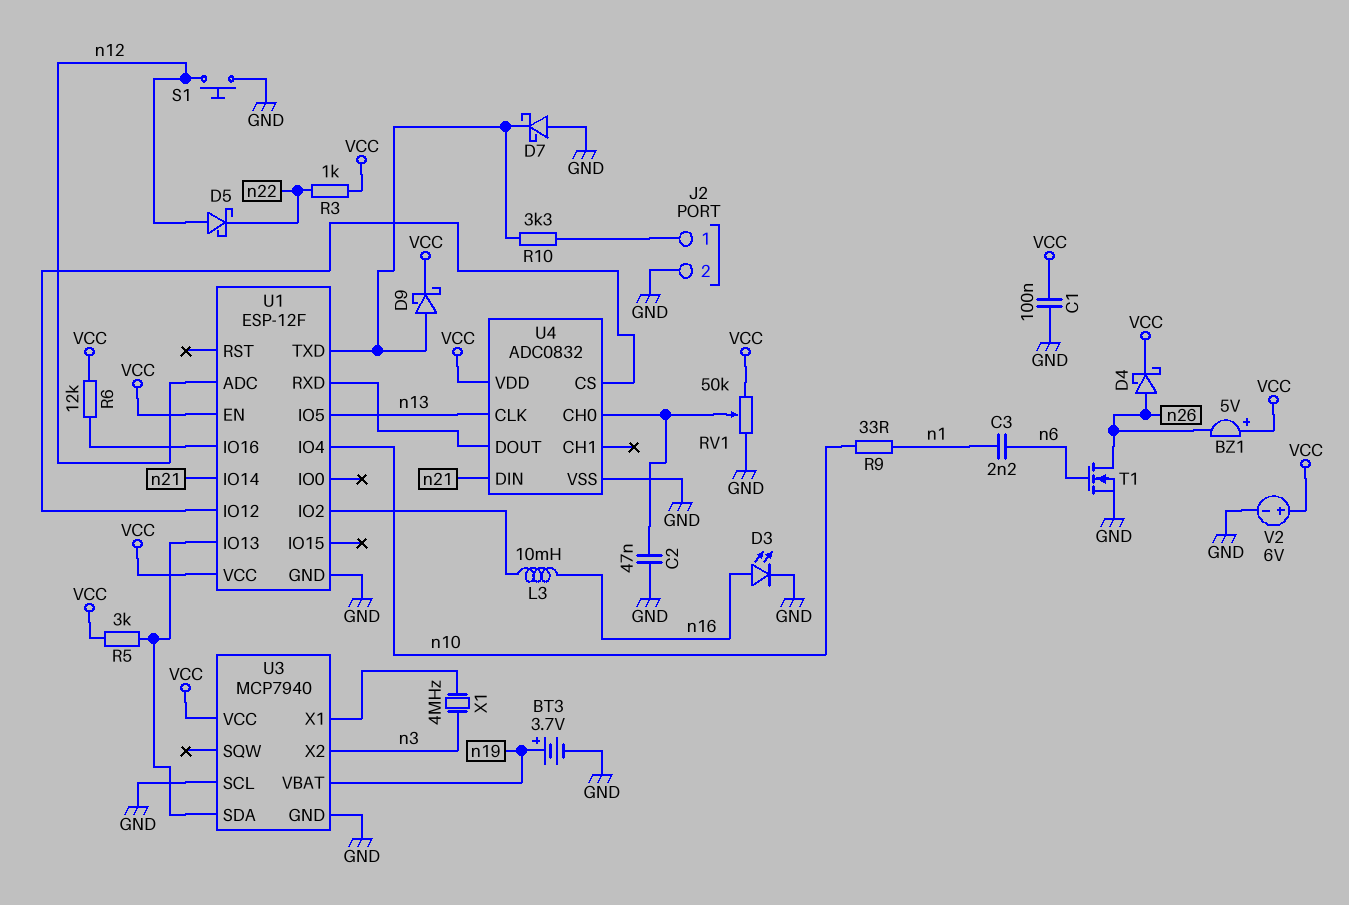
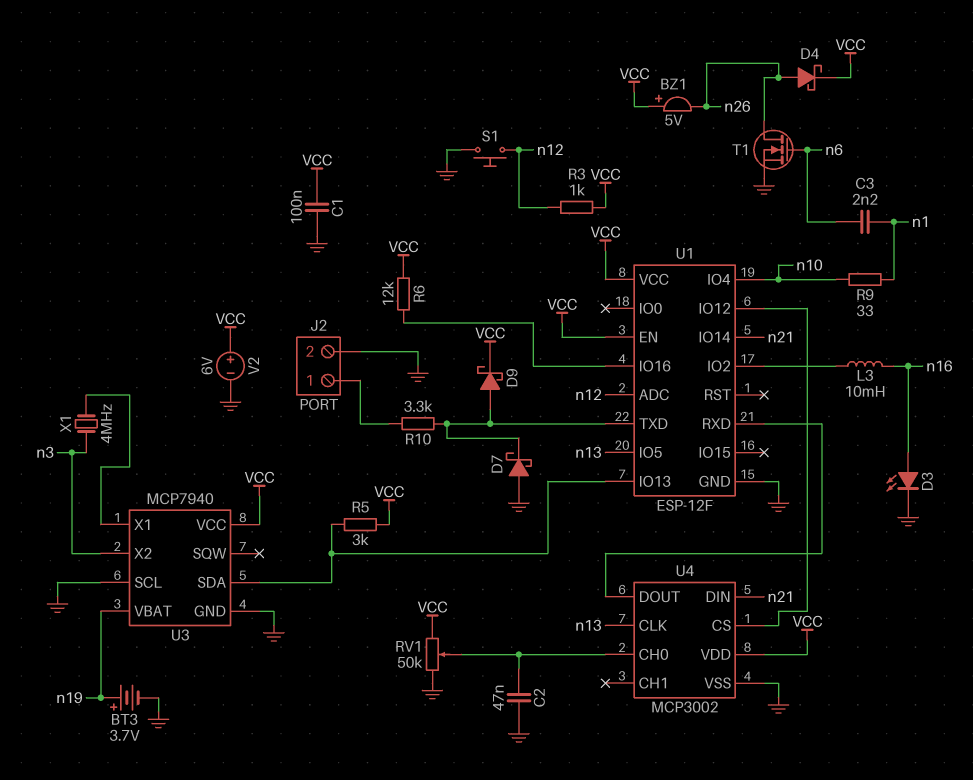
D5: schottky (A n12, K n22) -> none
R3: 1k (VCC, n22) -> 1k (VCC, n12)
U4: ADC0832 -> MCP3002

